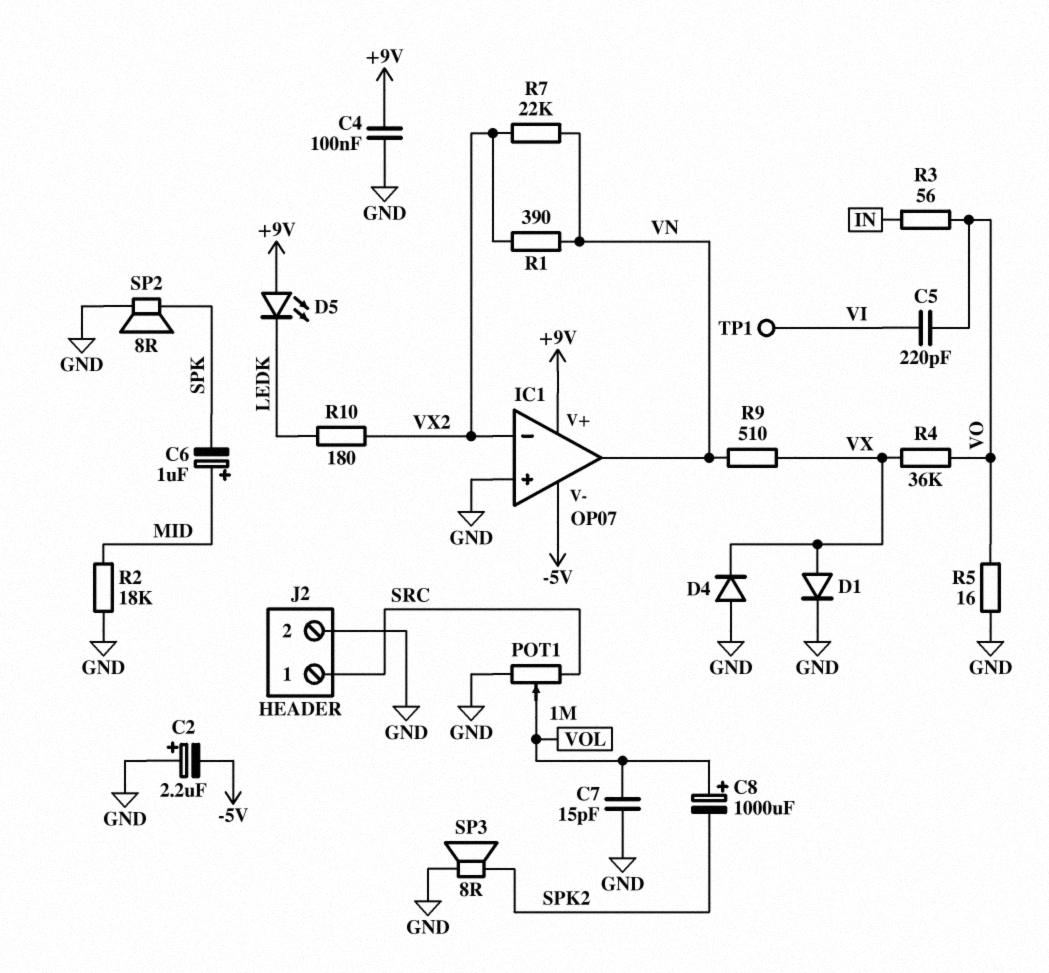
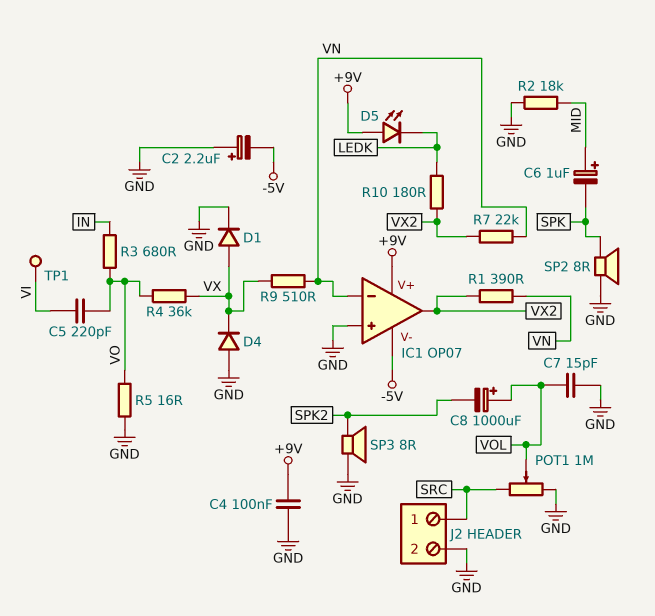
IC1 pin in-: VX2 -> VN
IC1 pin out: VN -> VX2
R3: 56 (IN, VO) -> 680 (IN, VO)

